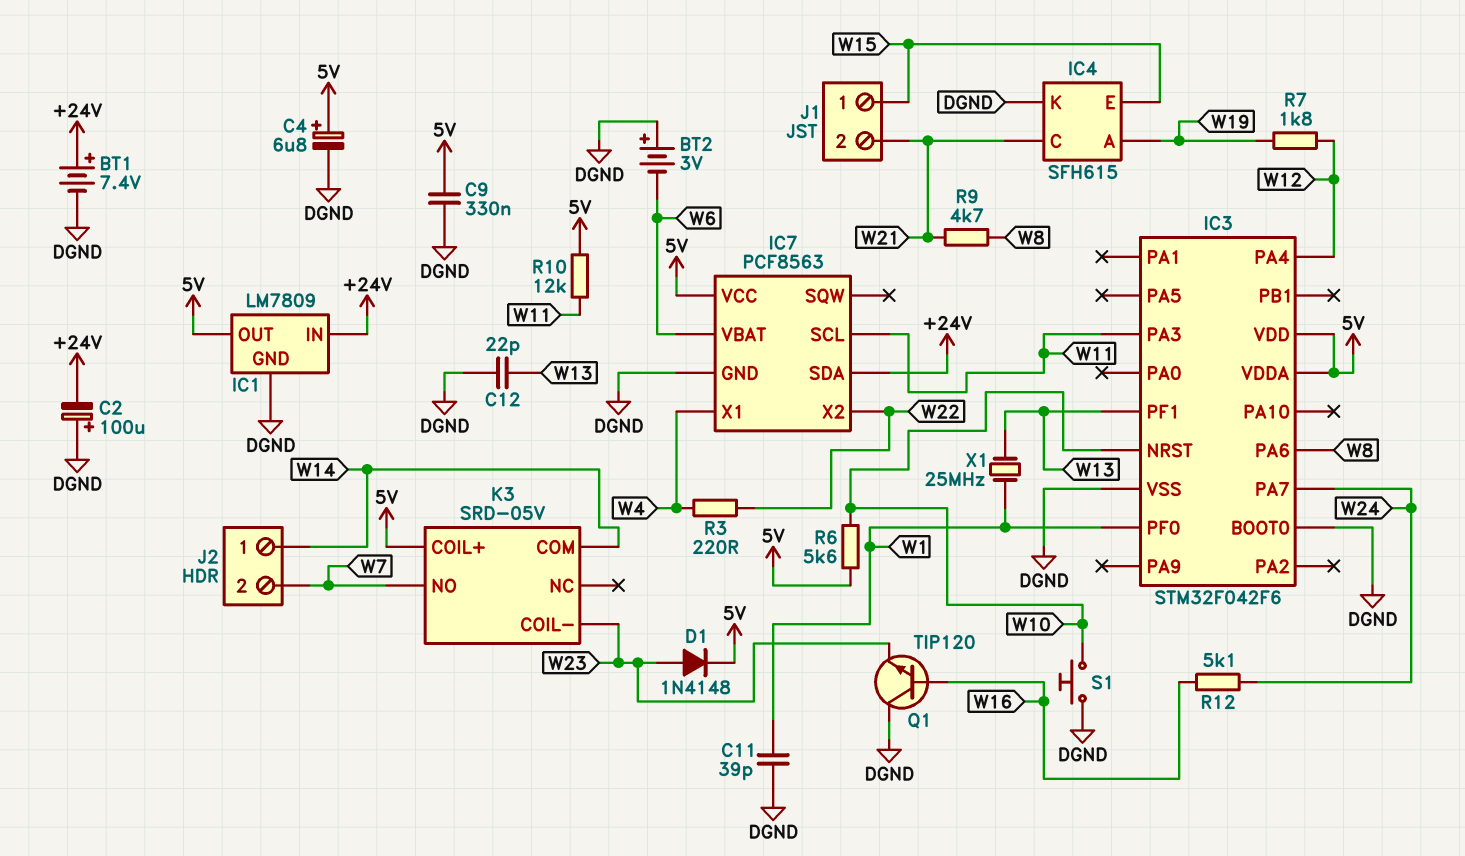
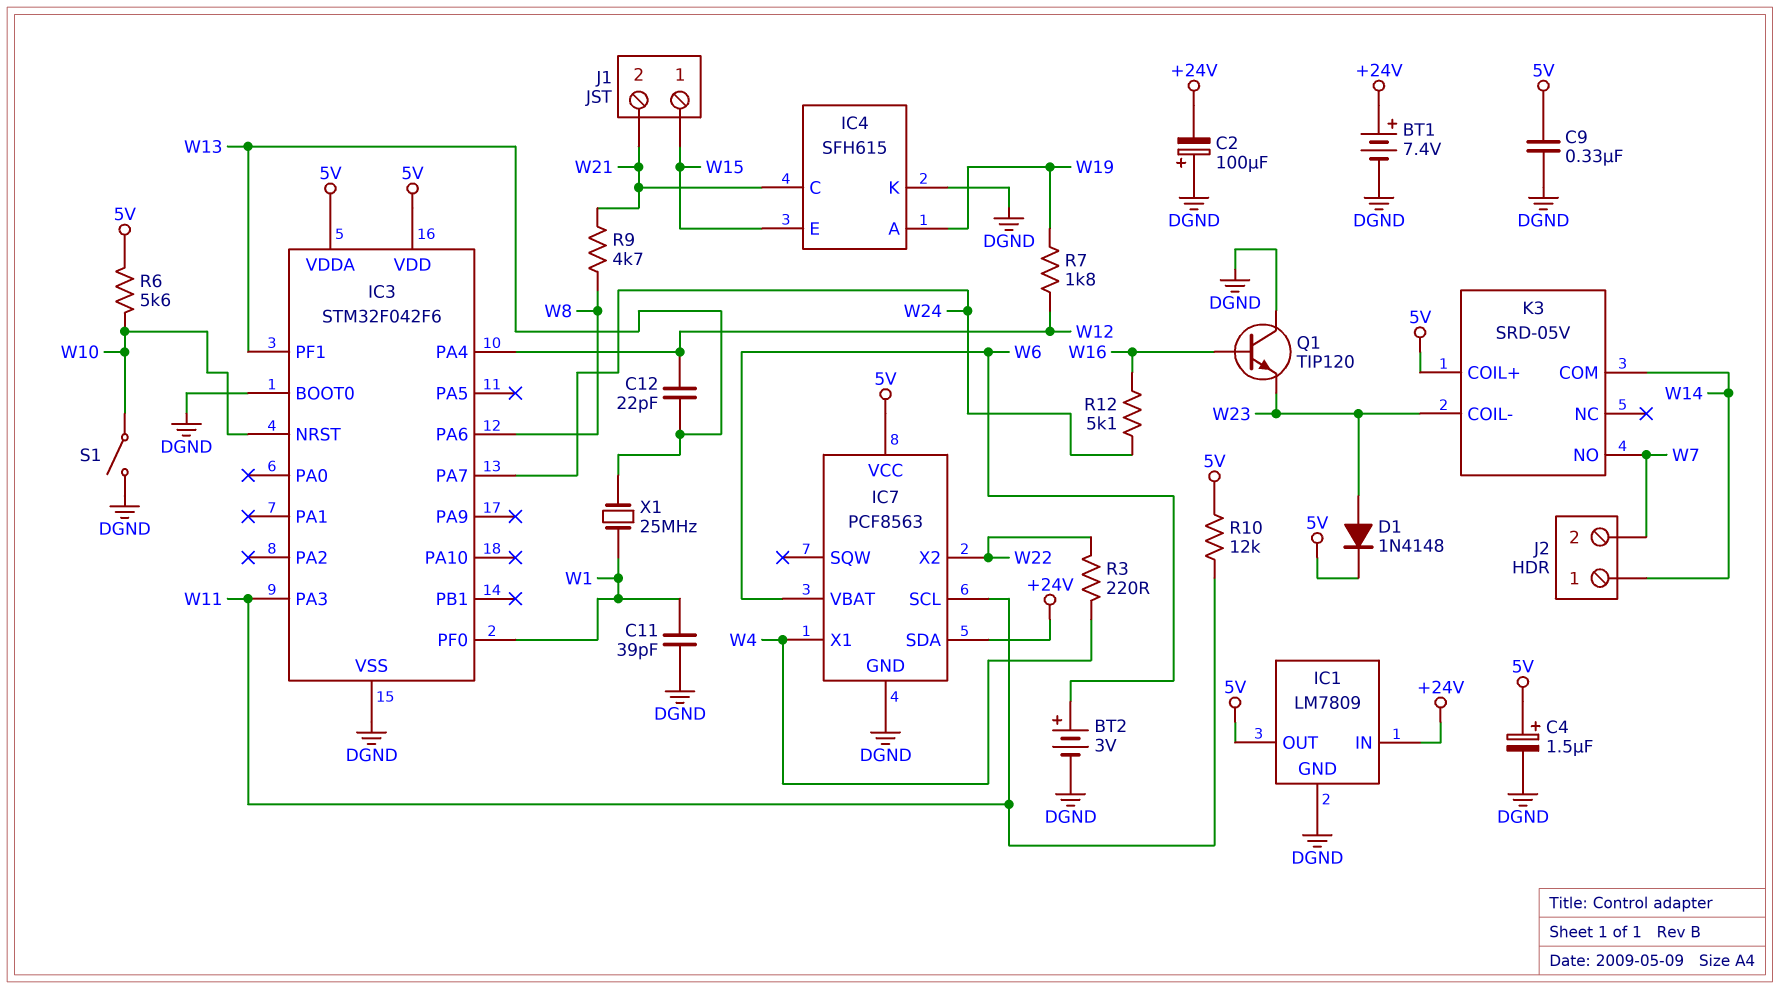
BT2: 3V (plus DGND, minus W6) -> 3V (plus W6, minus DGND)
C4: 6.8uF (plus 5V, minus DGND) -> 1.5uF (plus 5V, minus DGND)
C12: 22pF (DGND, W13) -> 22pF (W12, W13)
S1: button (DGND, W10) -> switch (DGND, W10)

